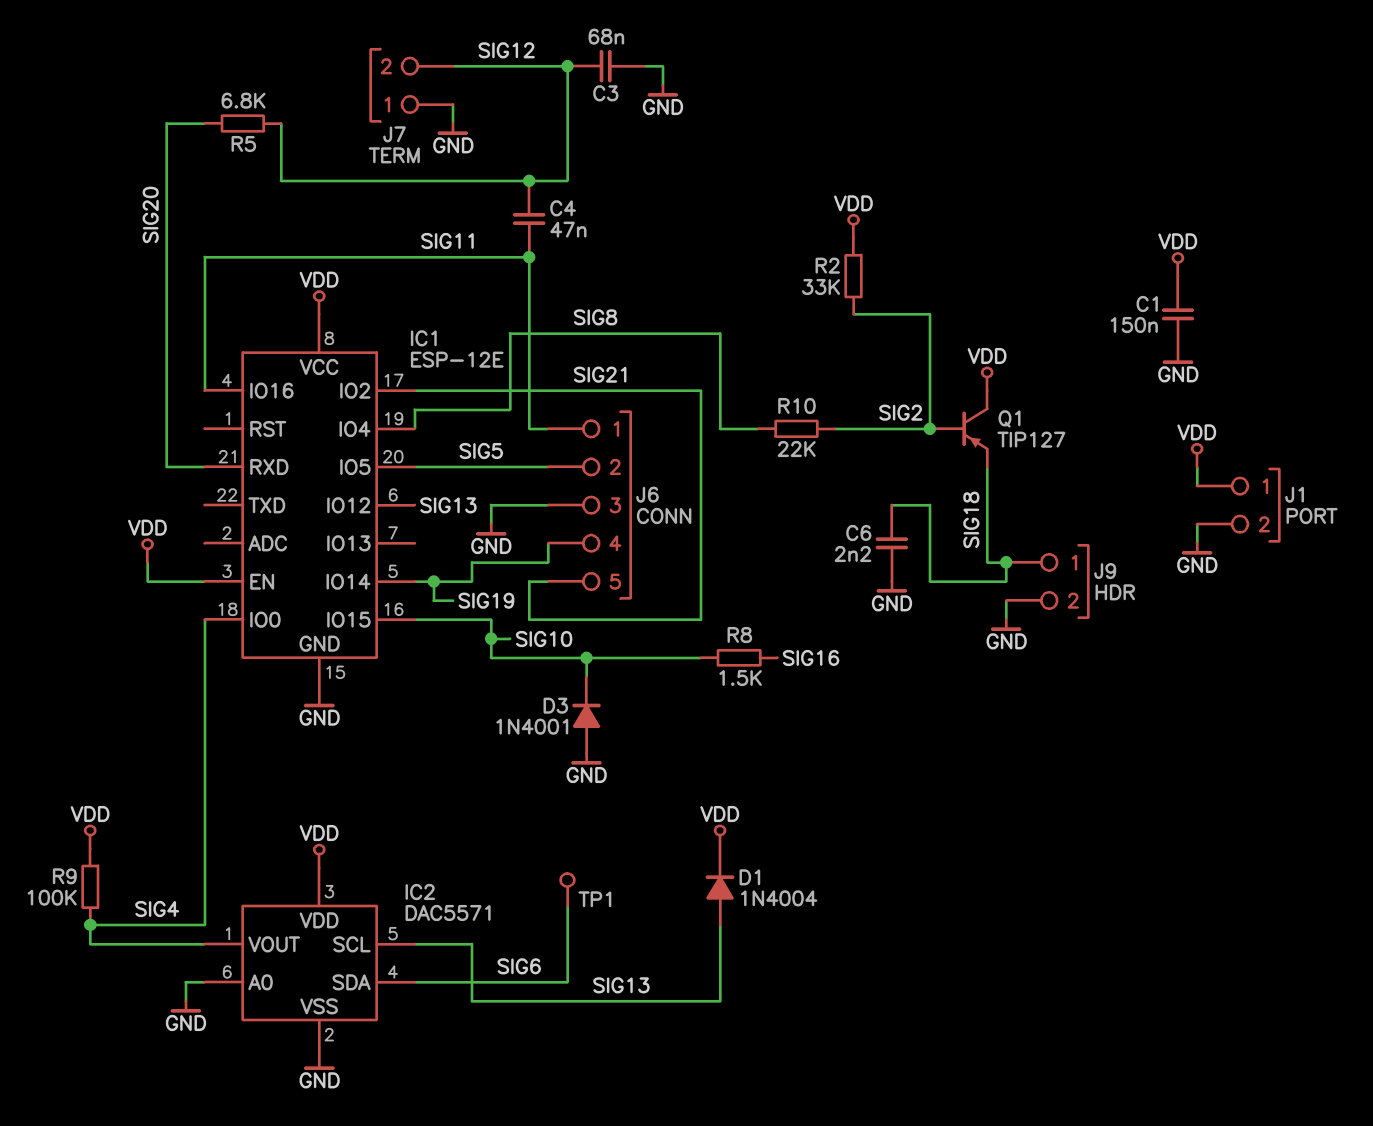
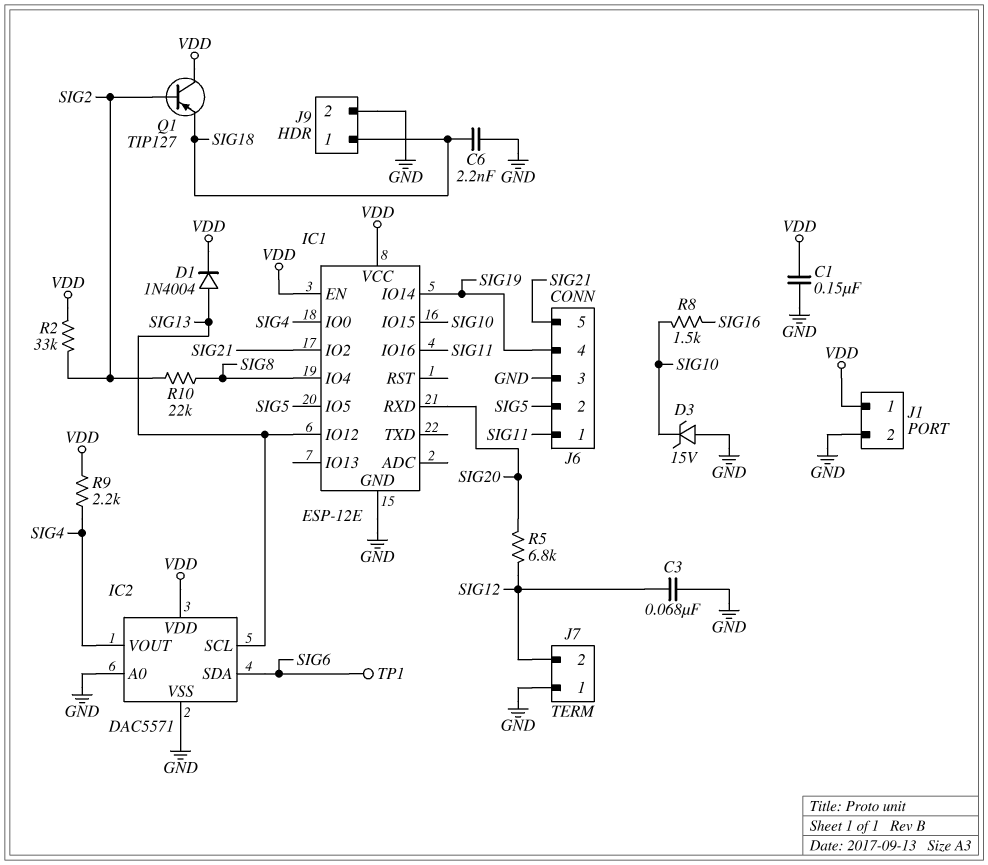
C4: 47nF (SIG11, SIG12) -> none
D3: diode 1N4001 (A GND, K SIG10) -> zener 15V (A GND, K SIG10)
R9: 100k (SIG4, VDD) -> 2.2k (SIG4, VDD)

